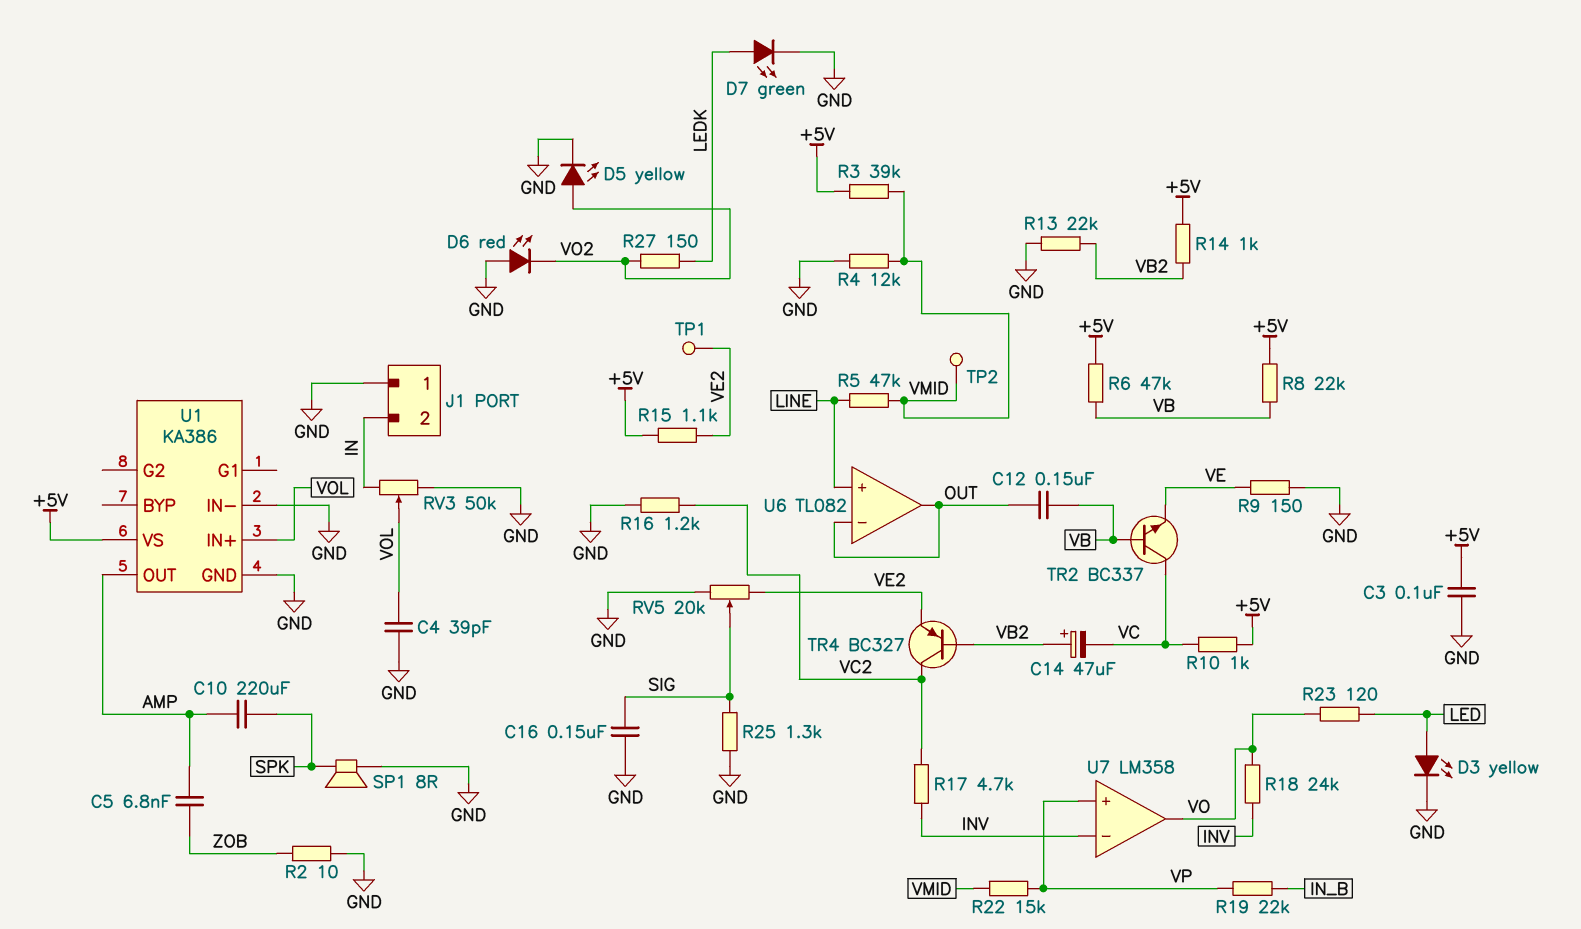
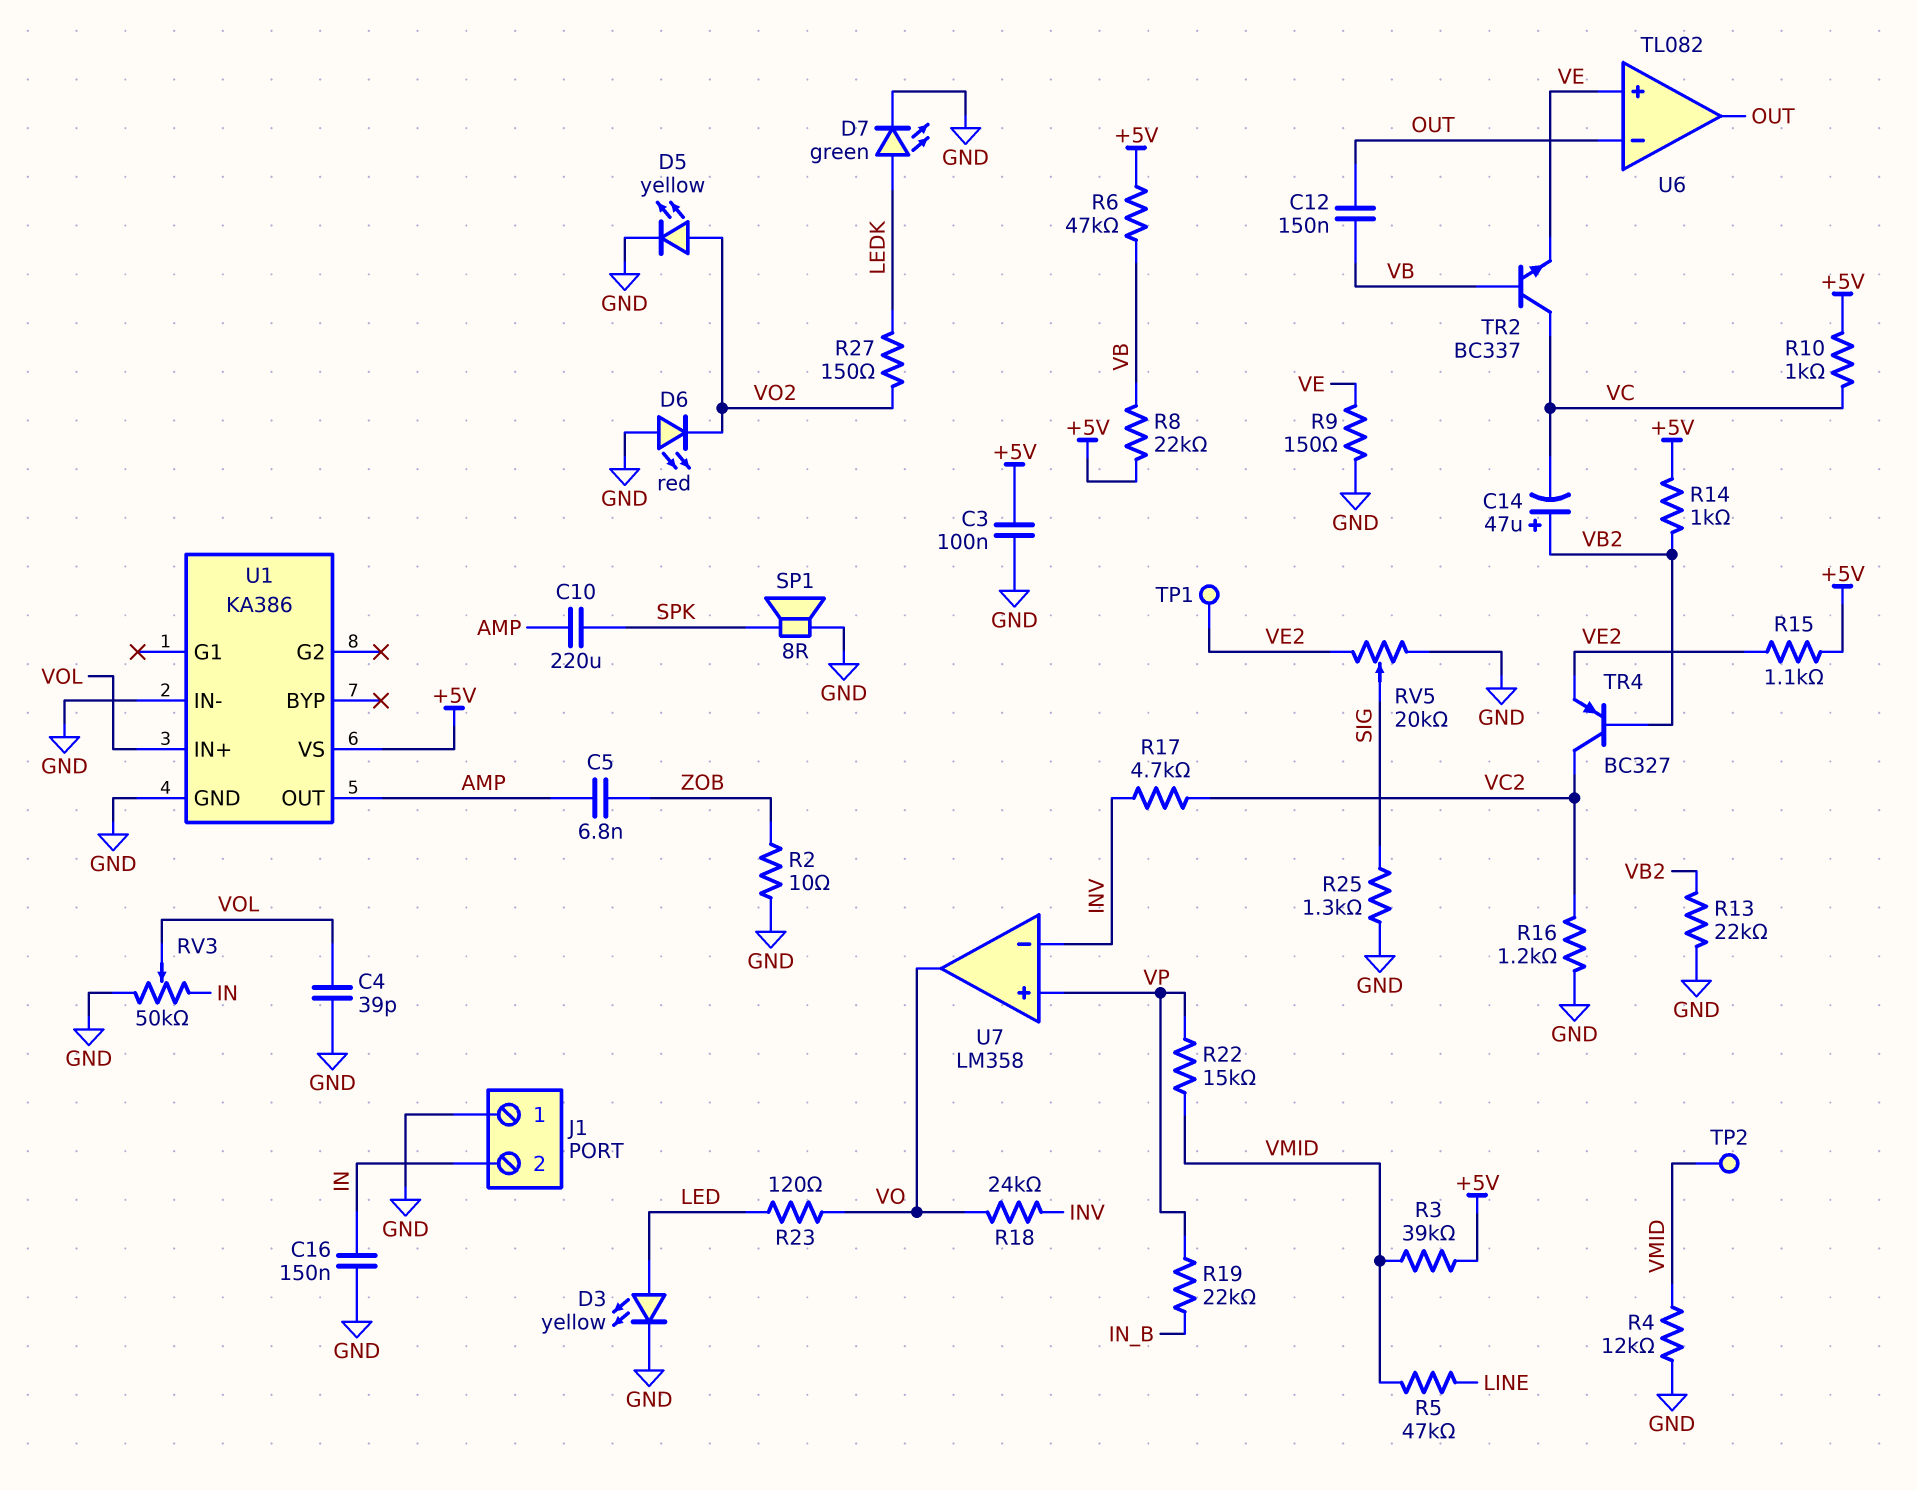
C16: 150nF (GND, SIG) -> 150nF (GND, IN)
U6 pin in+: LINE -> VE

